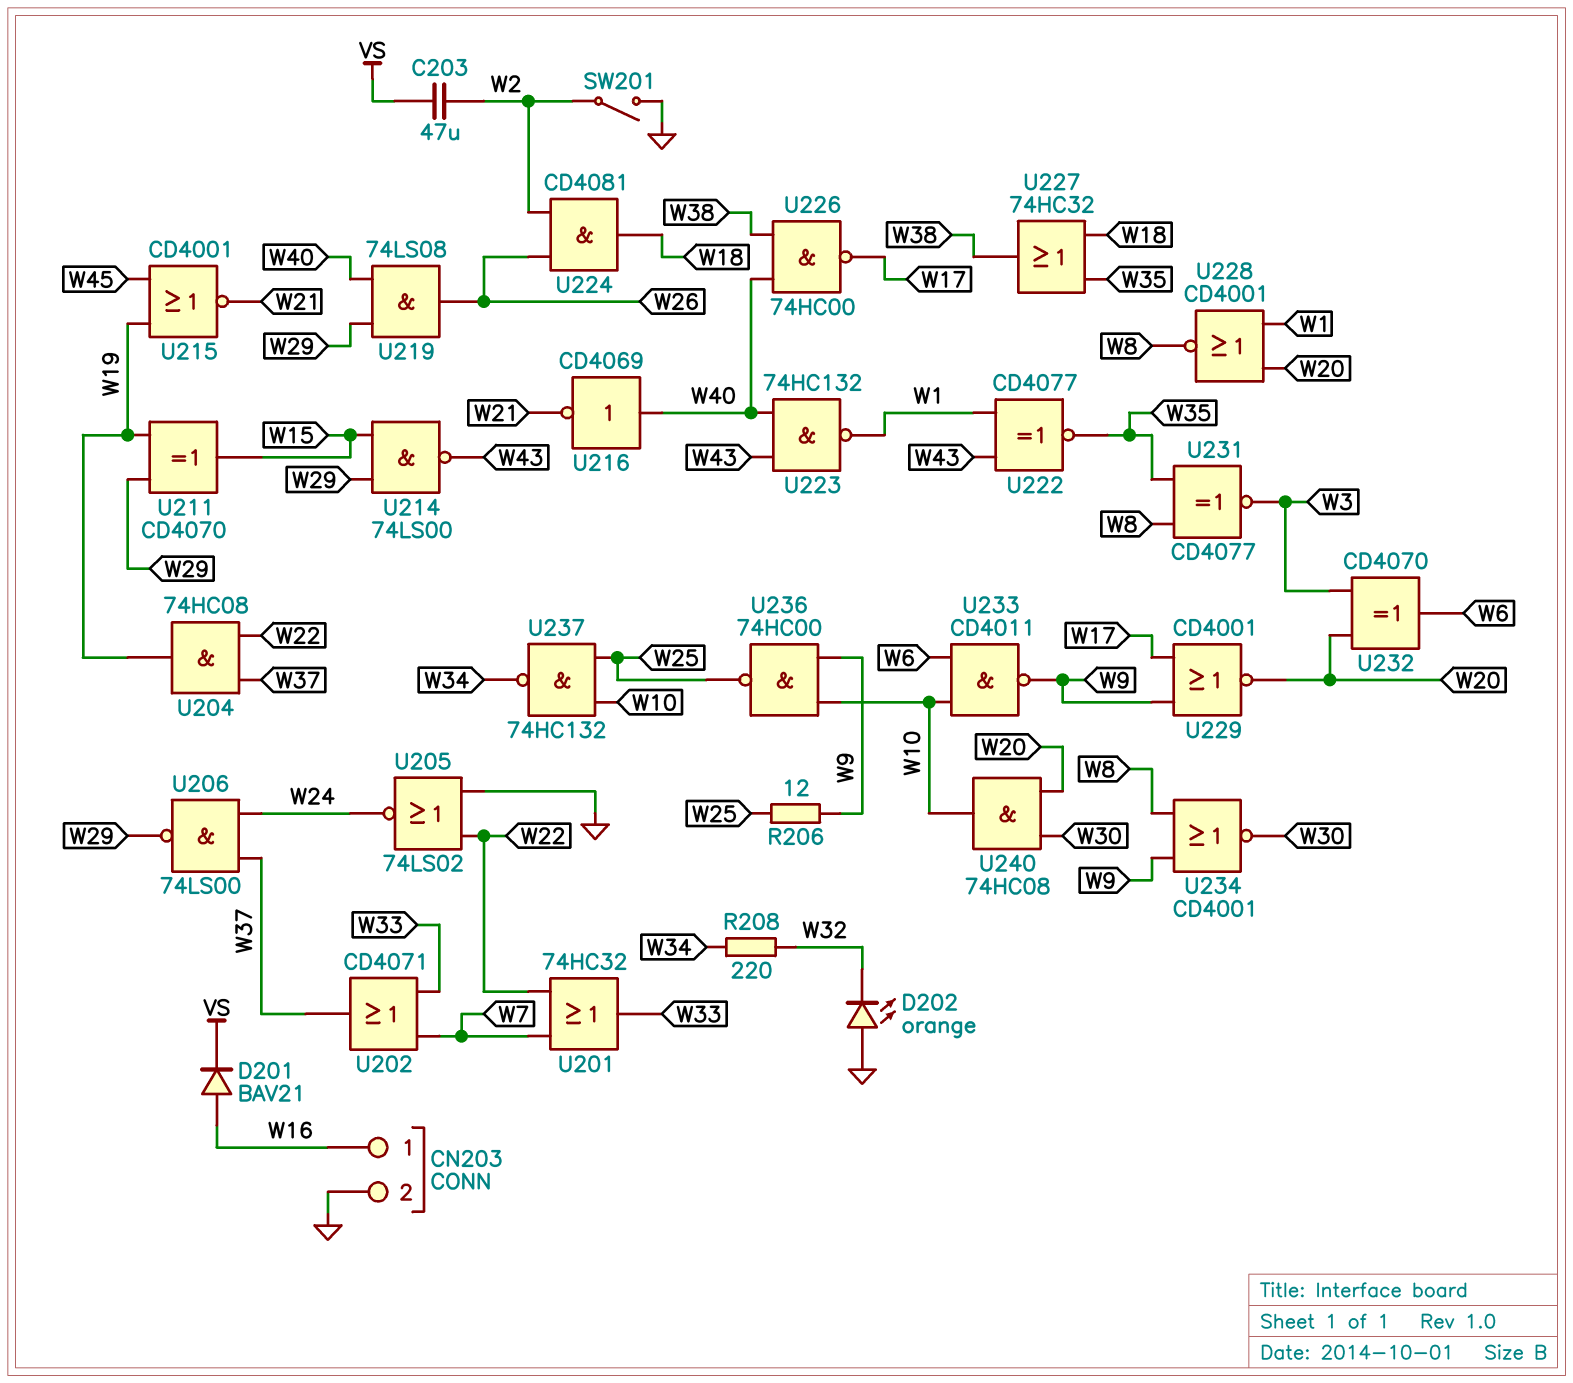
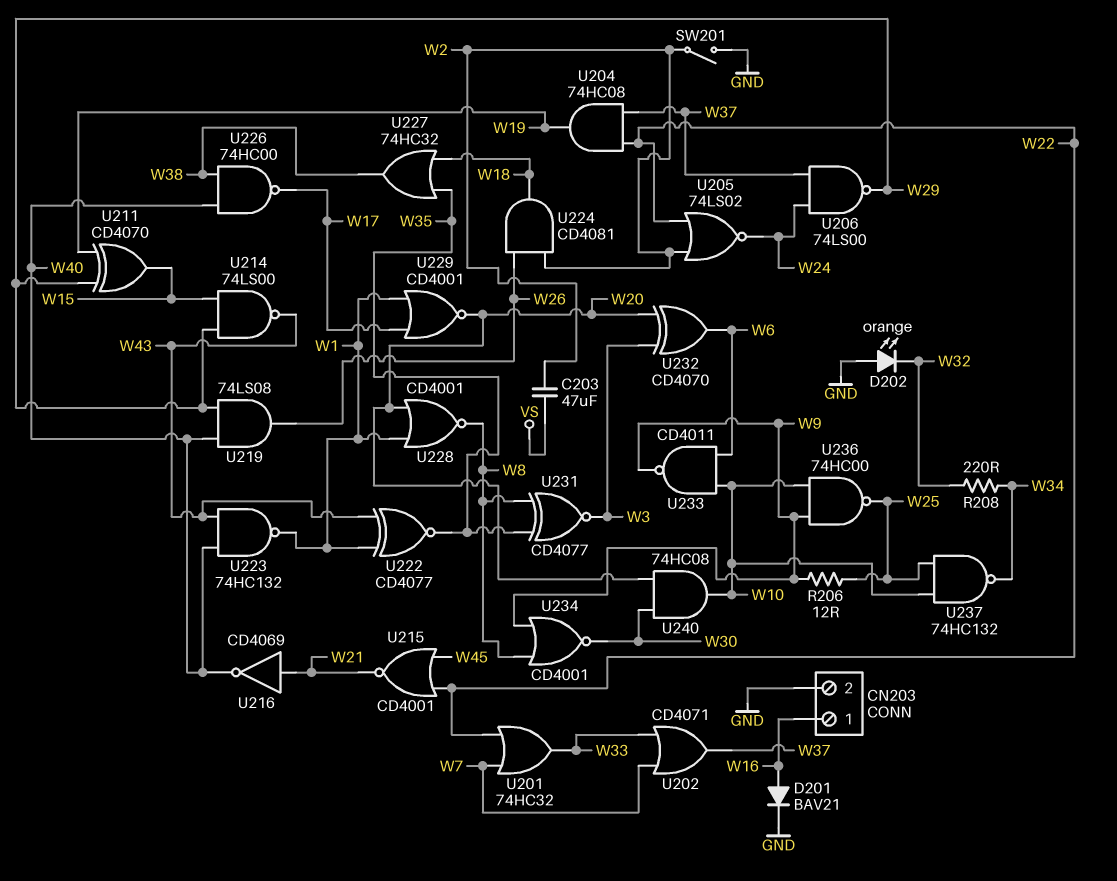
D201: diode BAV21 (A W16, K VS) -> diode BAV21 (A W16, K GND)
U205: NOR 74LS02 (in GND, in W22, out W24) -> NOR 74LS02 (in W2, in W22, out W24)
U215: NOR CD4001 (in W19, in W45, out W21) -> NOR CD4001 (in W22, in W45, out W21)
U216: NOT CD4069 (in W40, out W21) -> NOT CD4069 (in W21, out W40)
U229: NOR CD4001 (in W9, in W17, out W20) -> NOR CD4001 (in W1, in W17, out W20)

